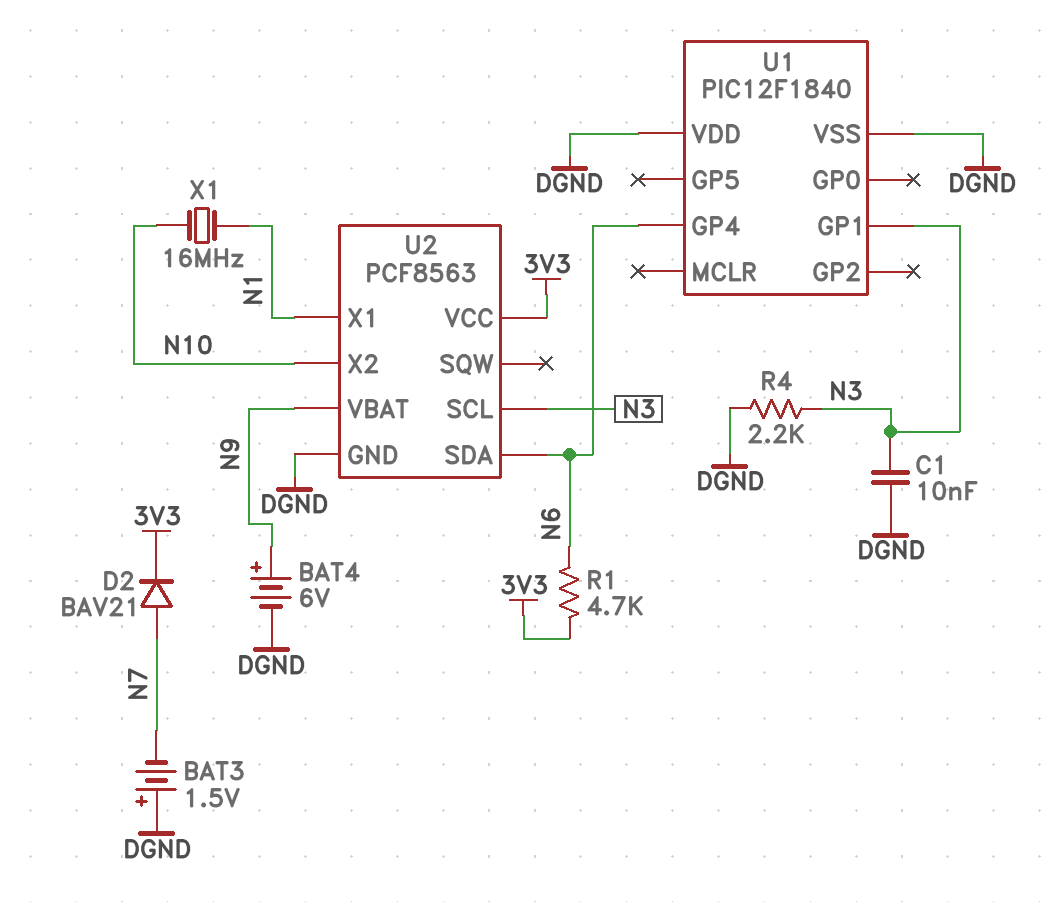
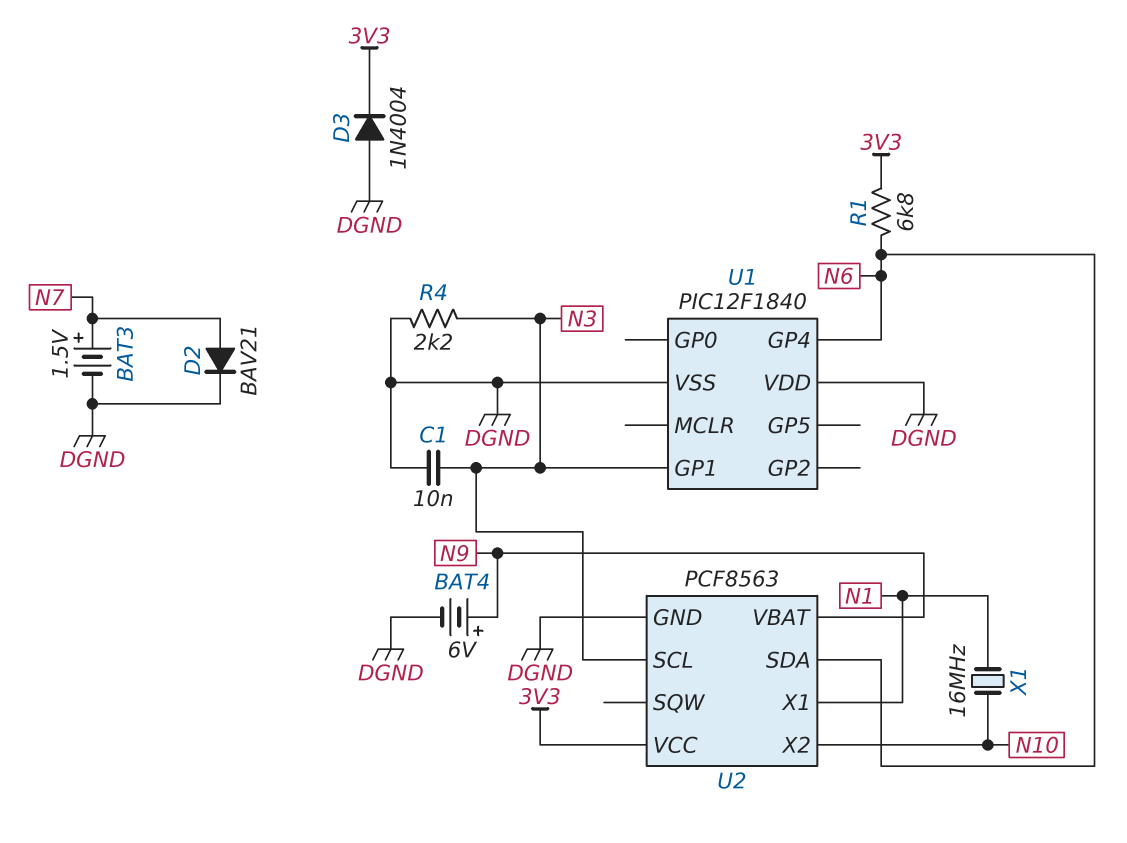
BAT3: 1.5V (plus DGND, minus N7) -> 1.5V (plus N7, minus DGND)
D2: diode BAV21 (A N7, K 3V3) -> diode BAV21 (A N7, K DGND)
D3: none -> diode 1N4004 (A DGND, K 3V3)
R1: 4.7k (3V3, N6) -> 6.8k (3V3, N6)

